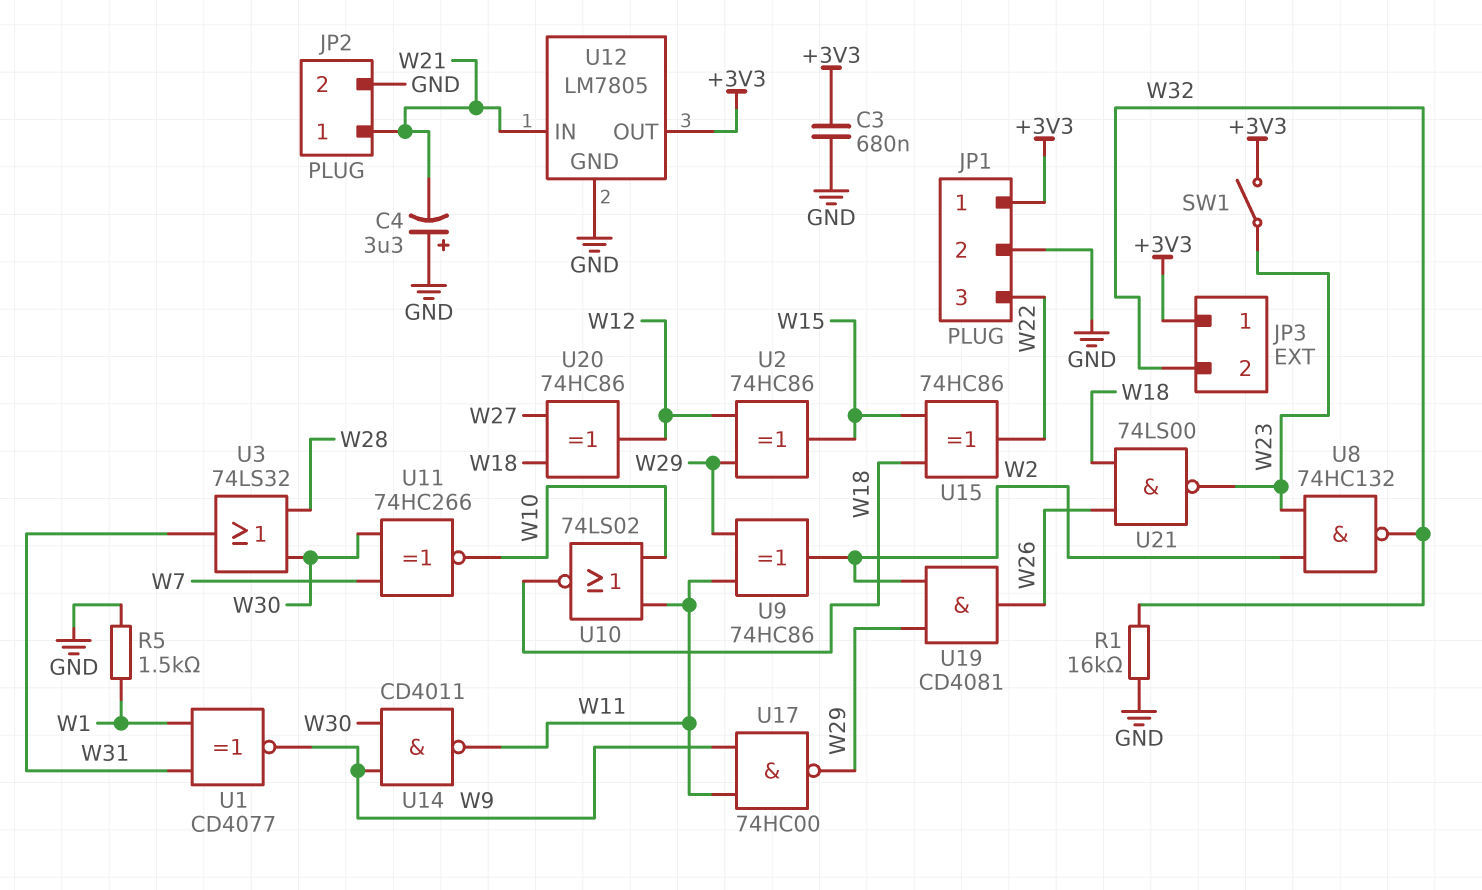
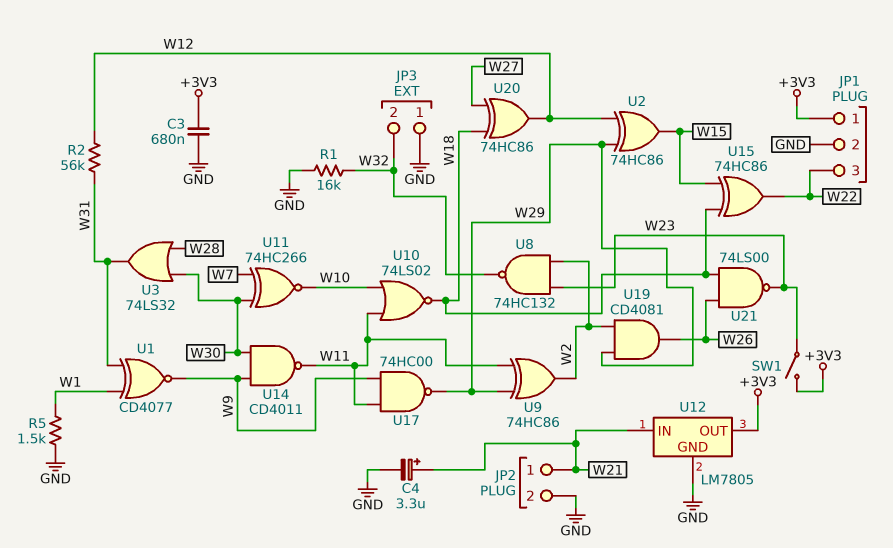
C4: 3.3uF (plus GND, minus W21) -> 3.3uF (plus W21, minus GND)
JP3 pin 1: +3V3 -> GND
R2: none -> 56k (W12, W31)

